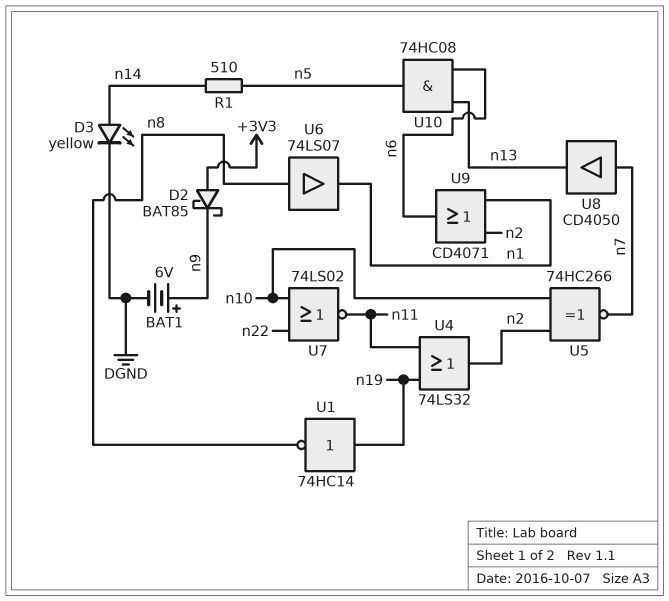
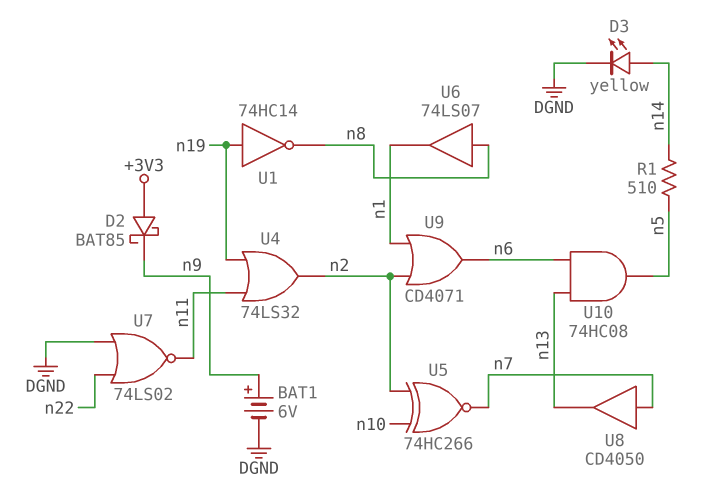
U7: NOR 74LS02 (in n10, in n22, out n11) -> NOR 74LS02 (in DGND, in n22, out n11)

